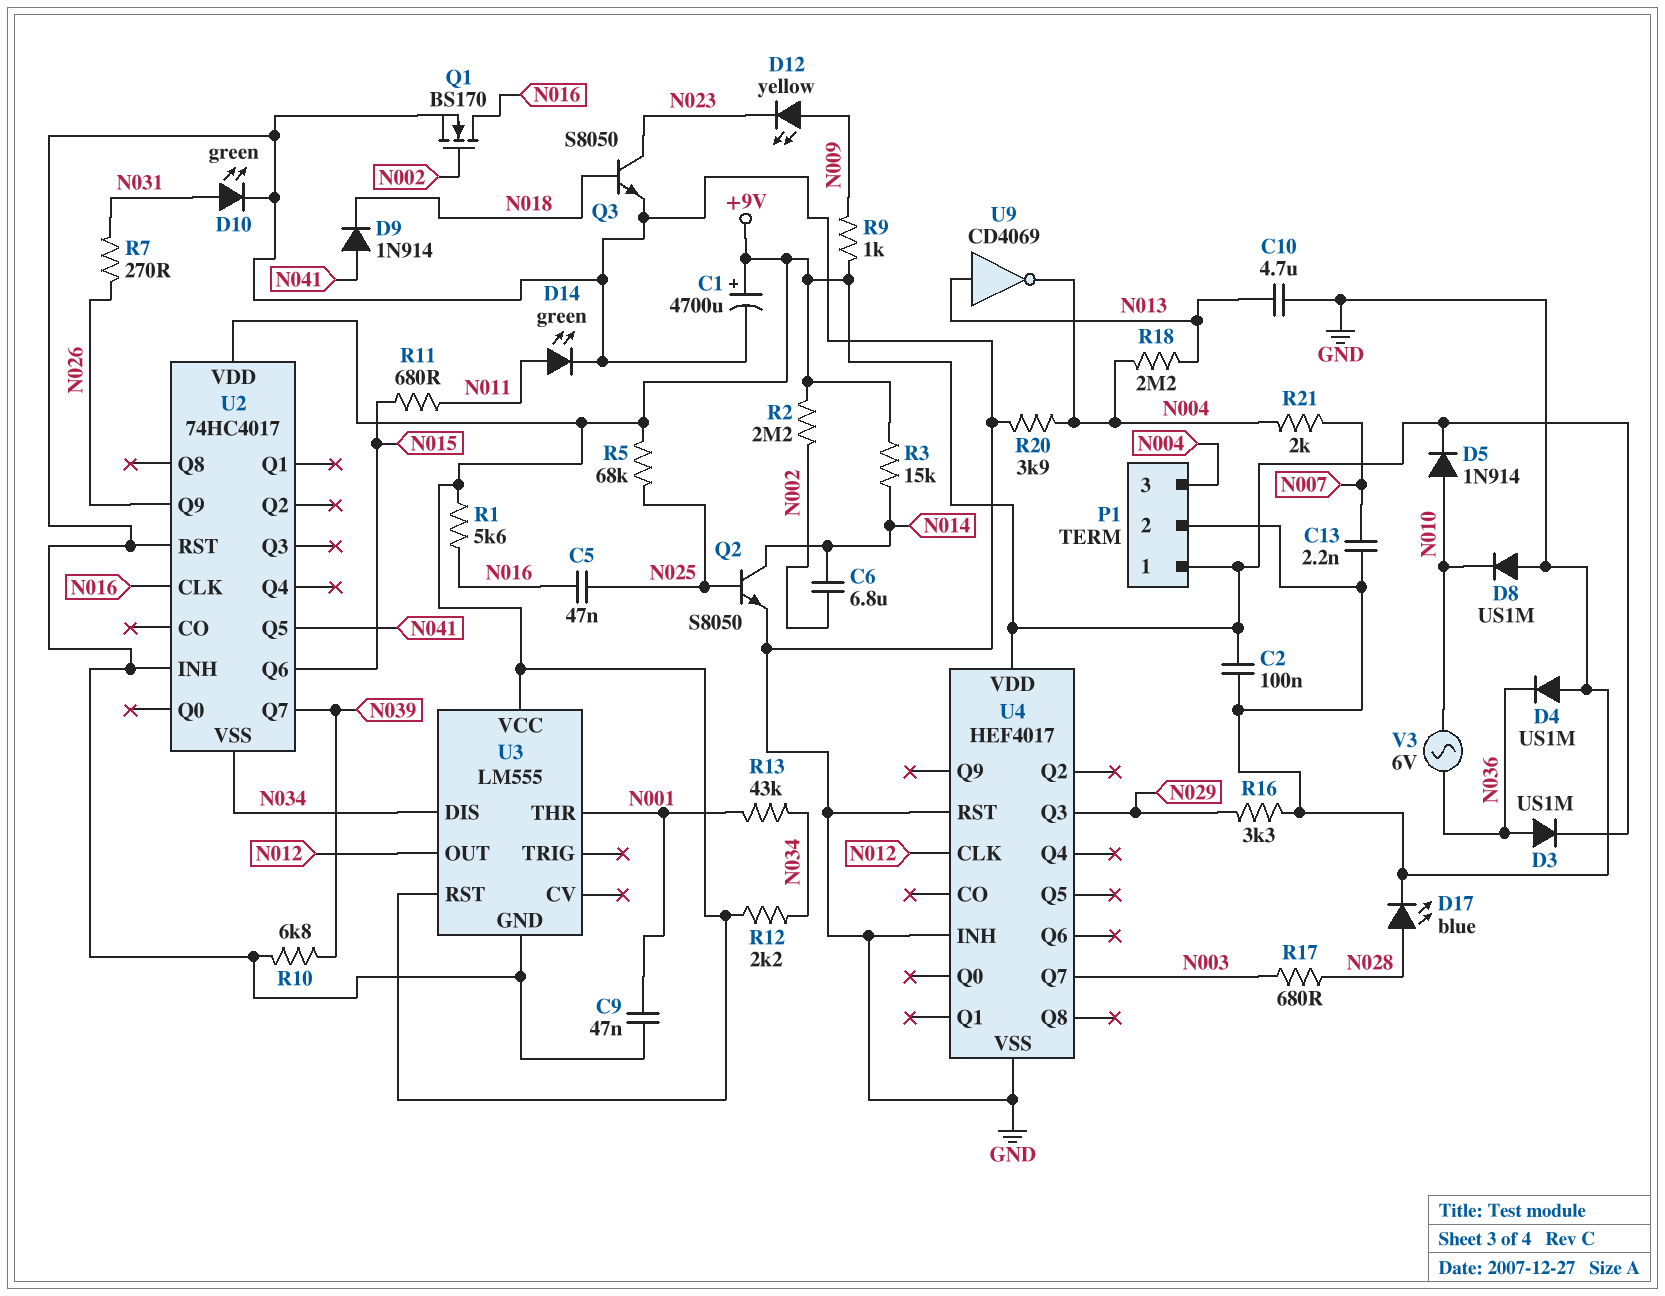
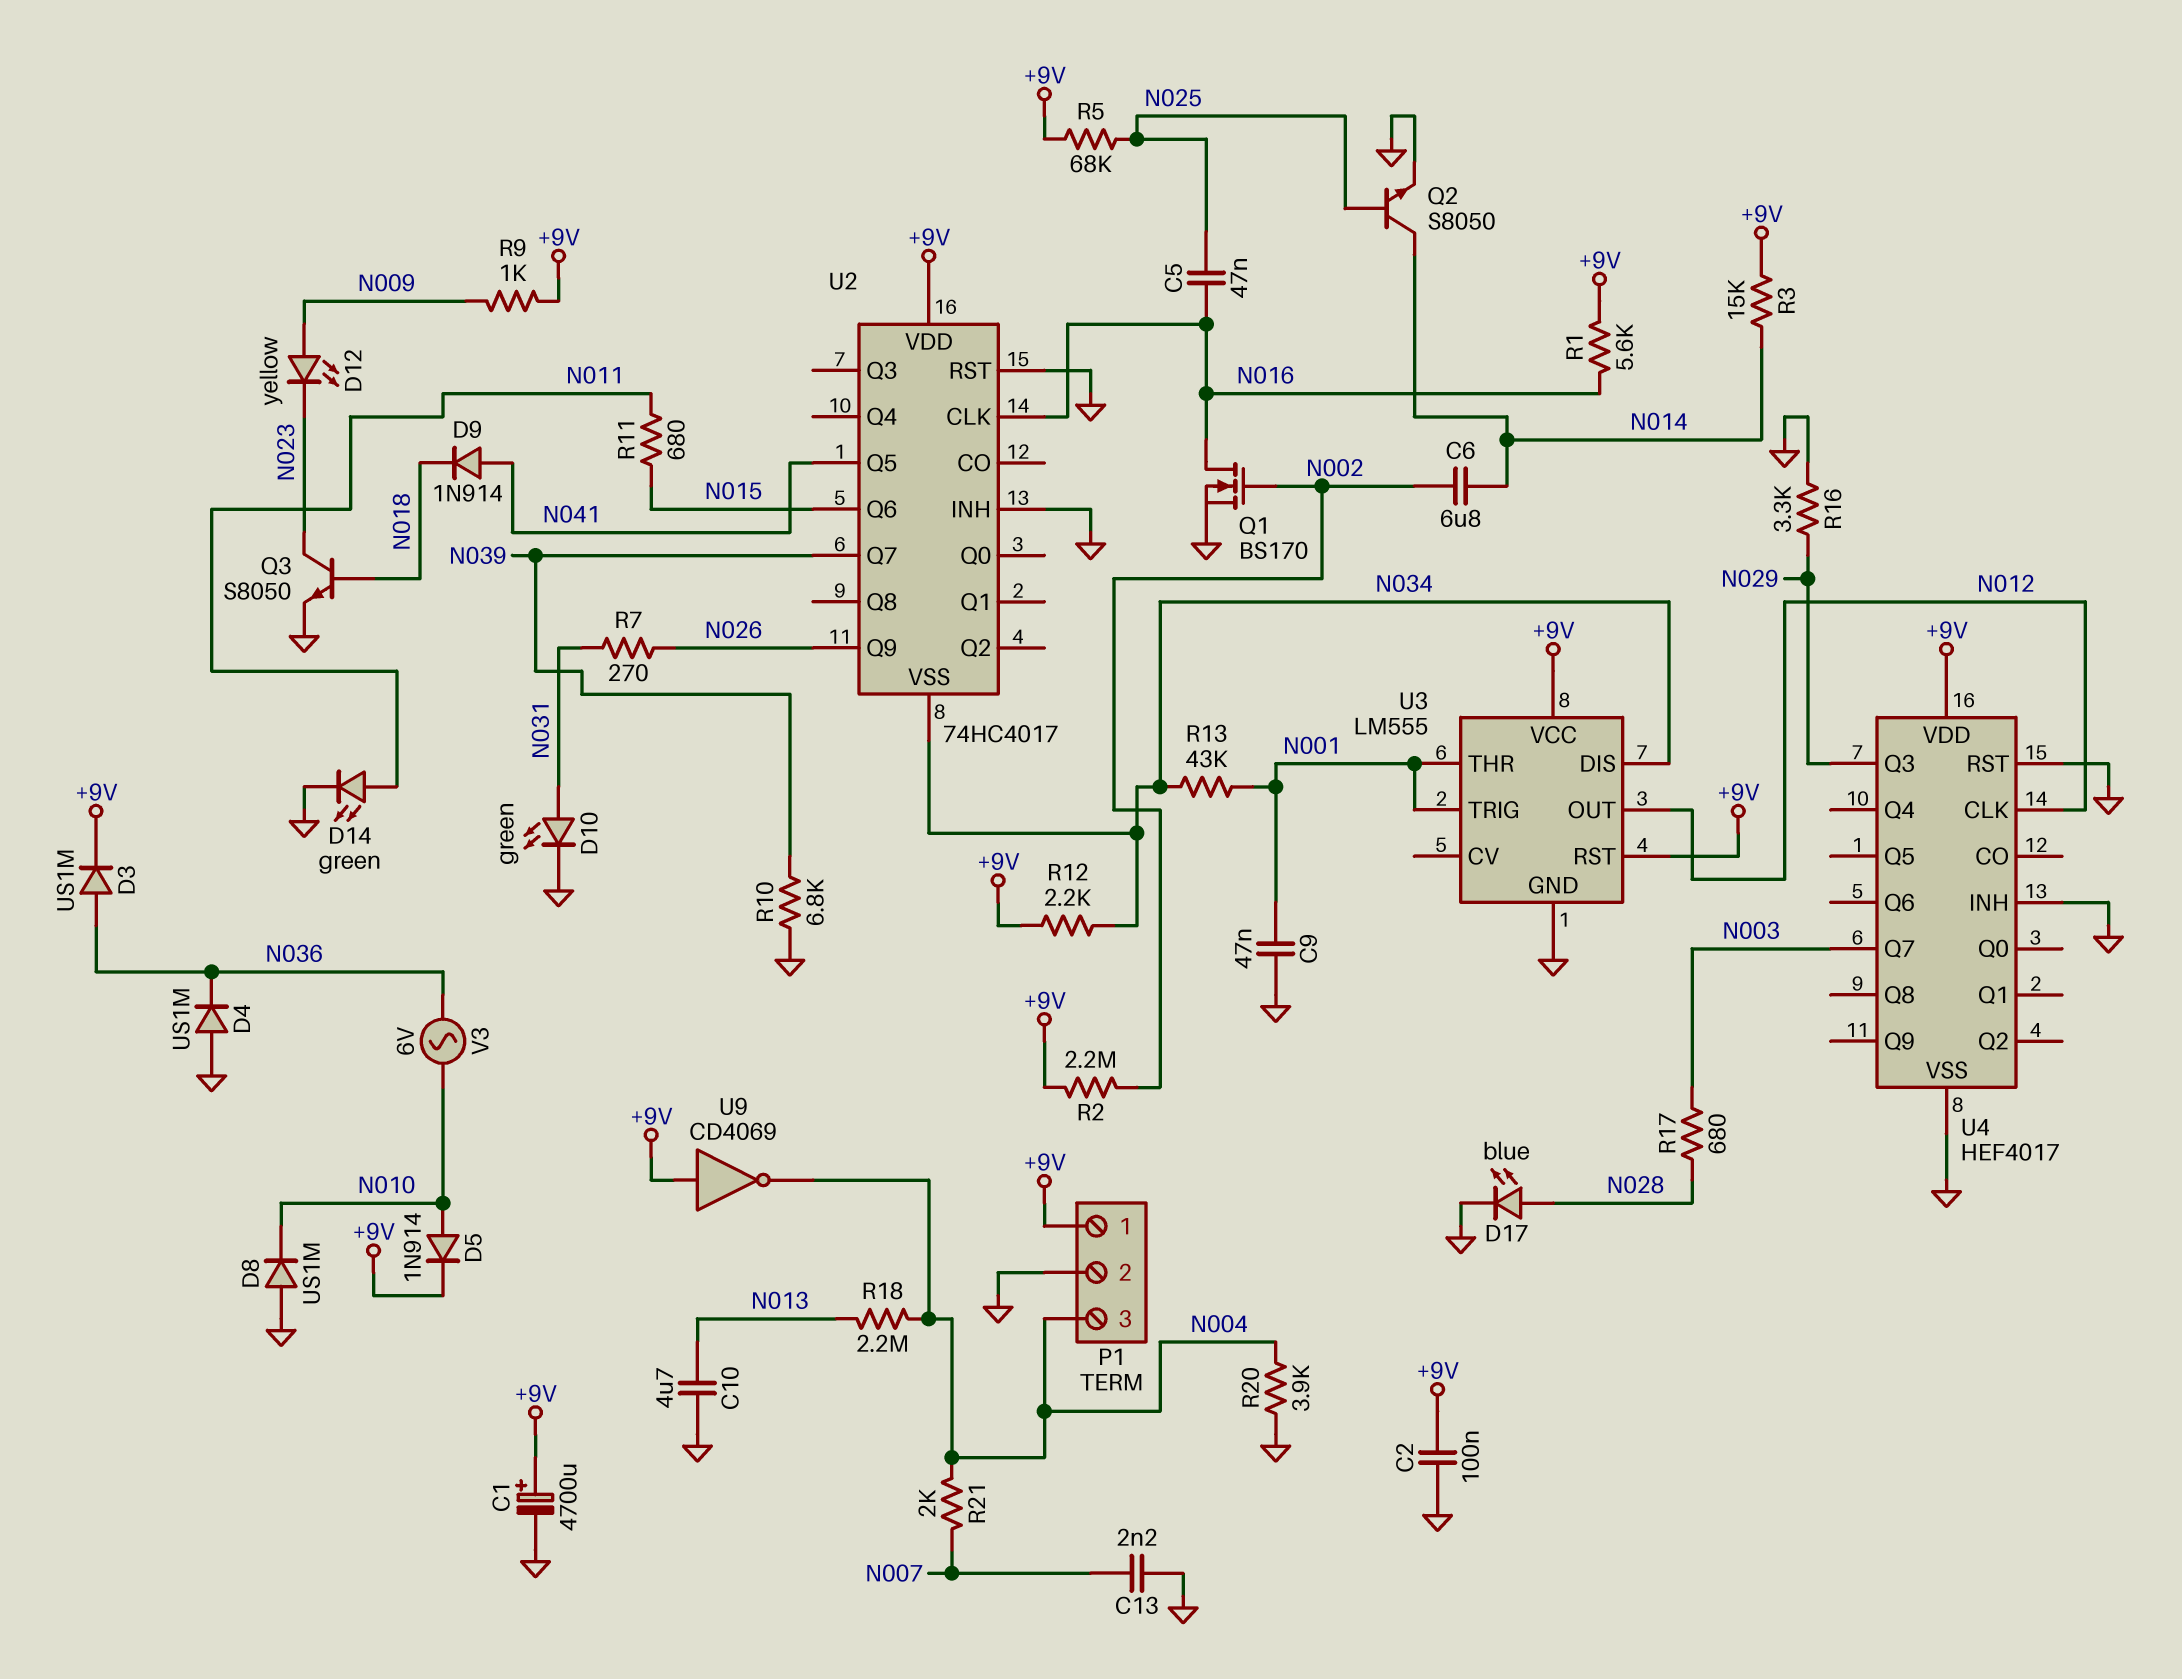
U3 pin TRIG: none -> N001
U9: NOT CD4069 (in N013, out N004) -> NOT CD4069 (in +9V, out N004)

